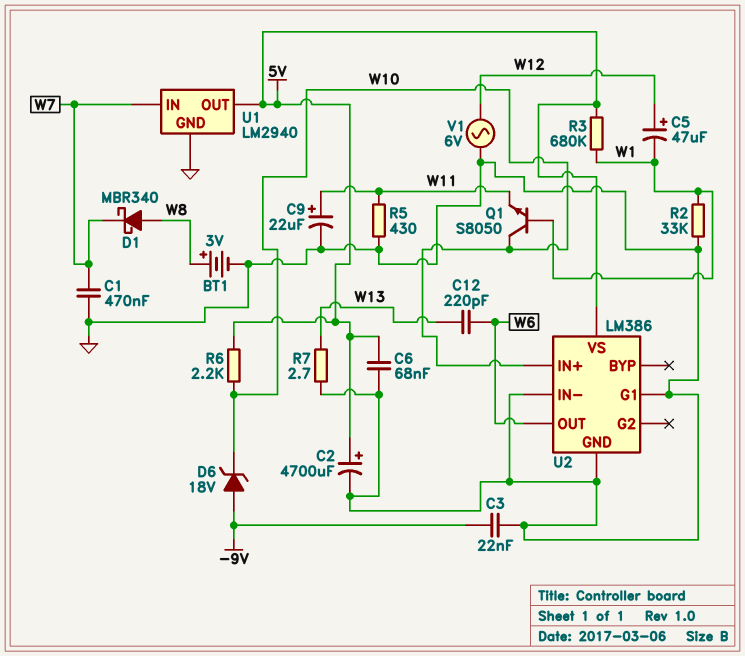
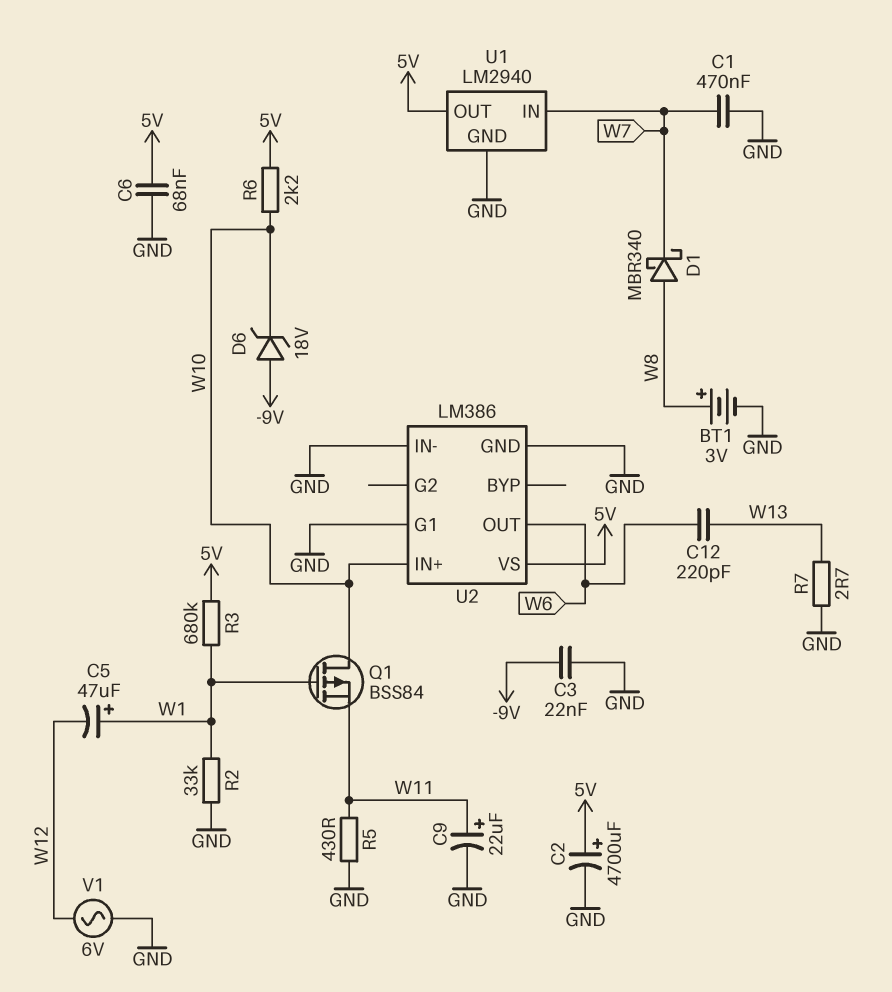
C5: 47uF (plus W12, minus W1) -> 47uF (plus W1, minus W12)
Q1: NPN S8050 (B W1, C W10, E W11) -> PMOS BSS84 (G W1, D W10, S W11)

